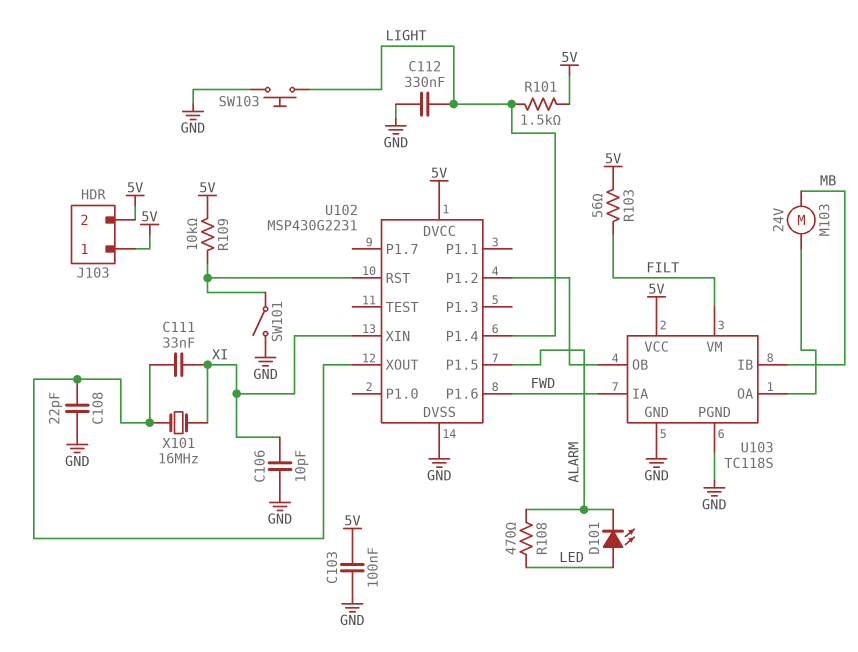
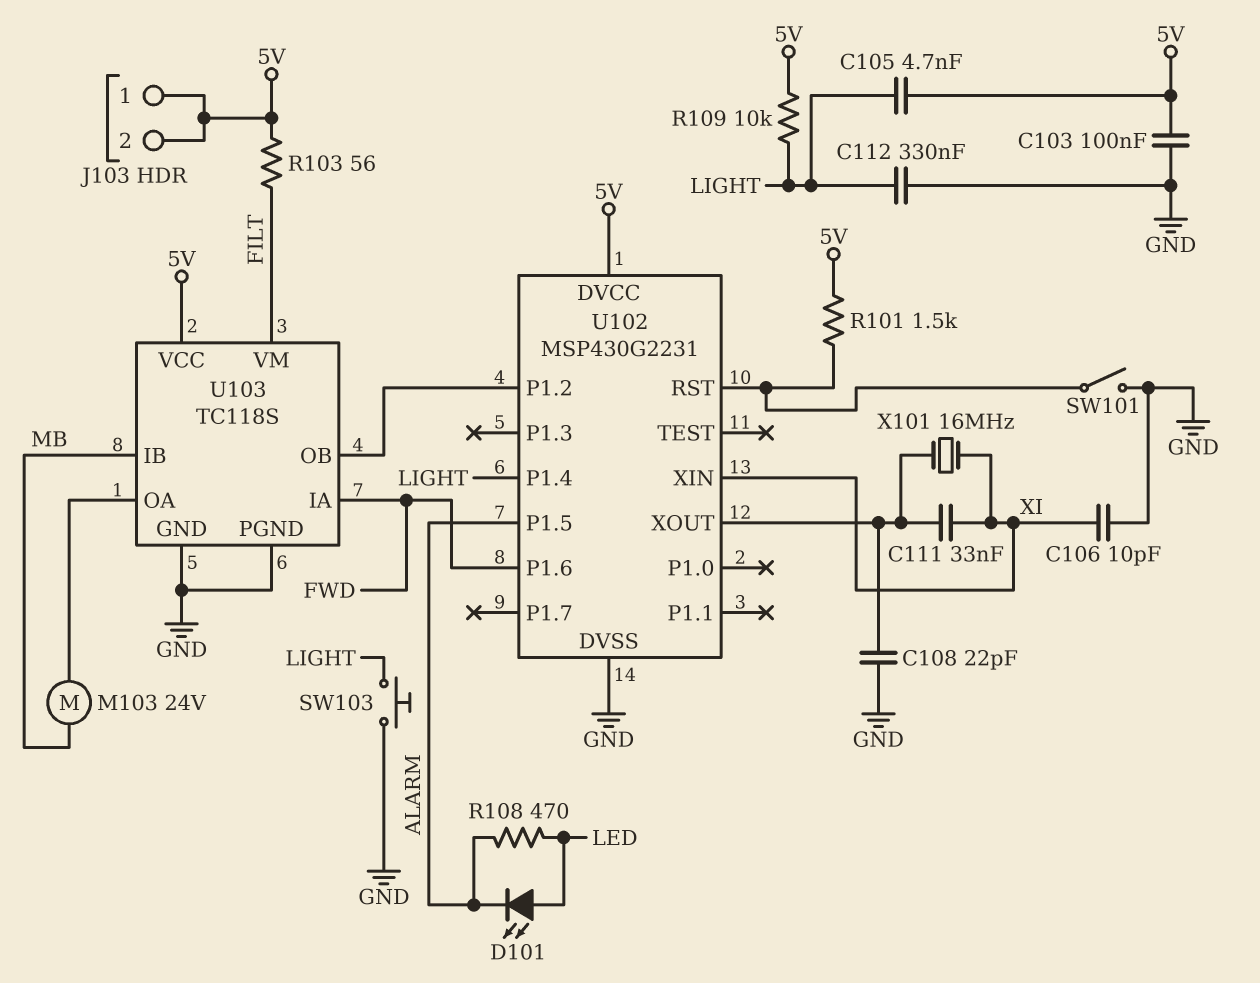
C105: none -> 4.7nF (5V, LIGHT)
R101: 1.5k (5V, LIGHT) -> 1.5k (5V, U102/RST)
R109: 10k (5V, U102/RST) -> 10k (5V, LIGHT)

